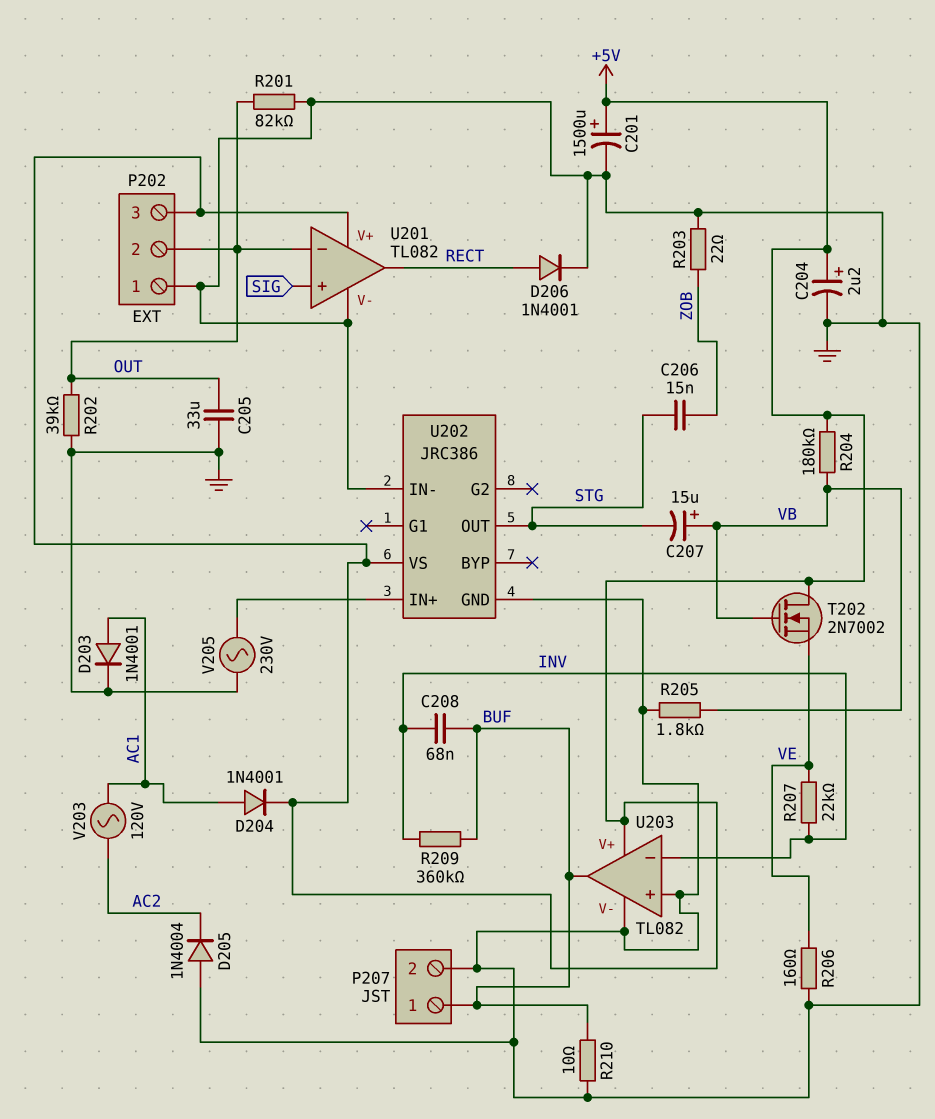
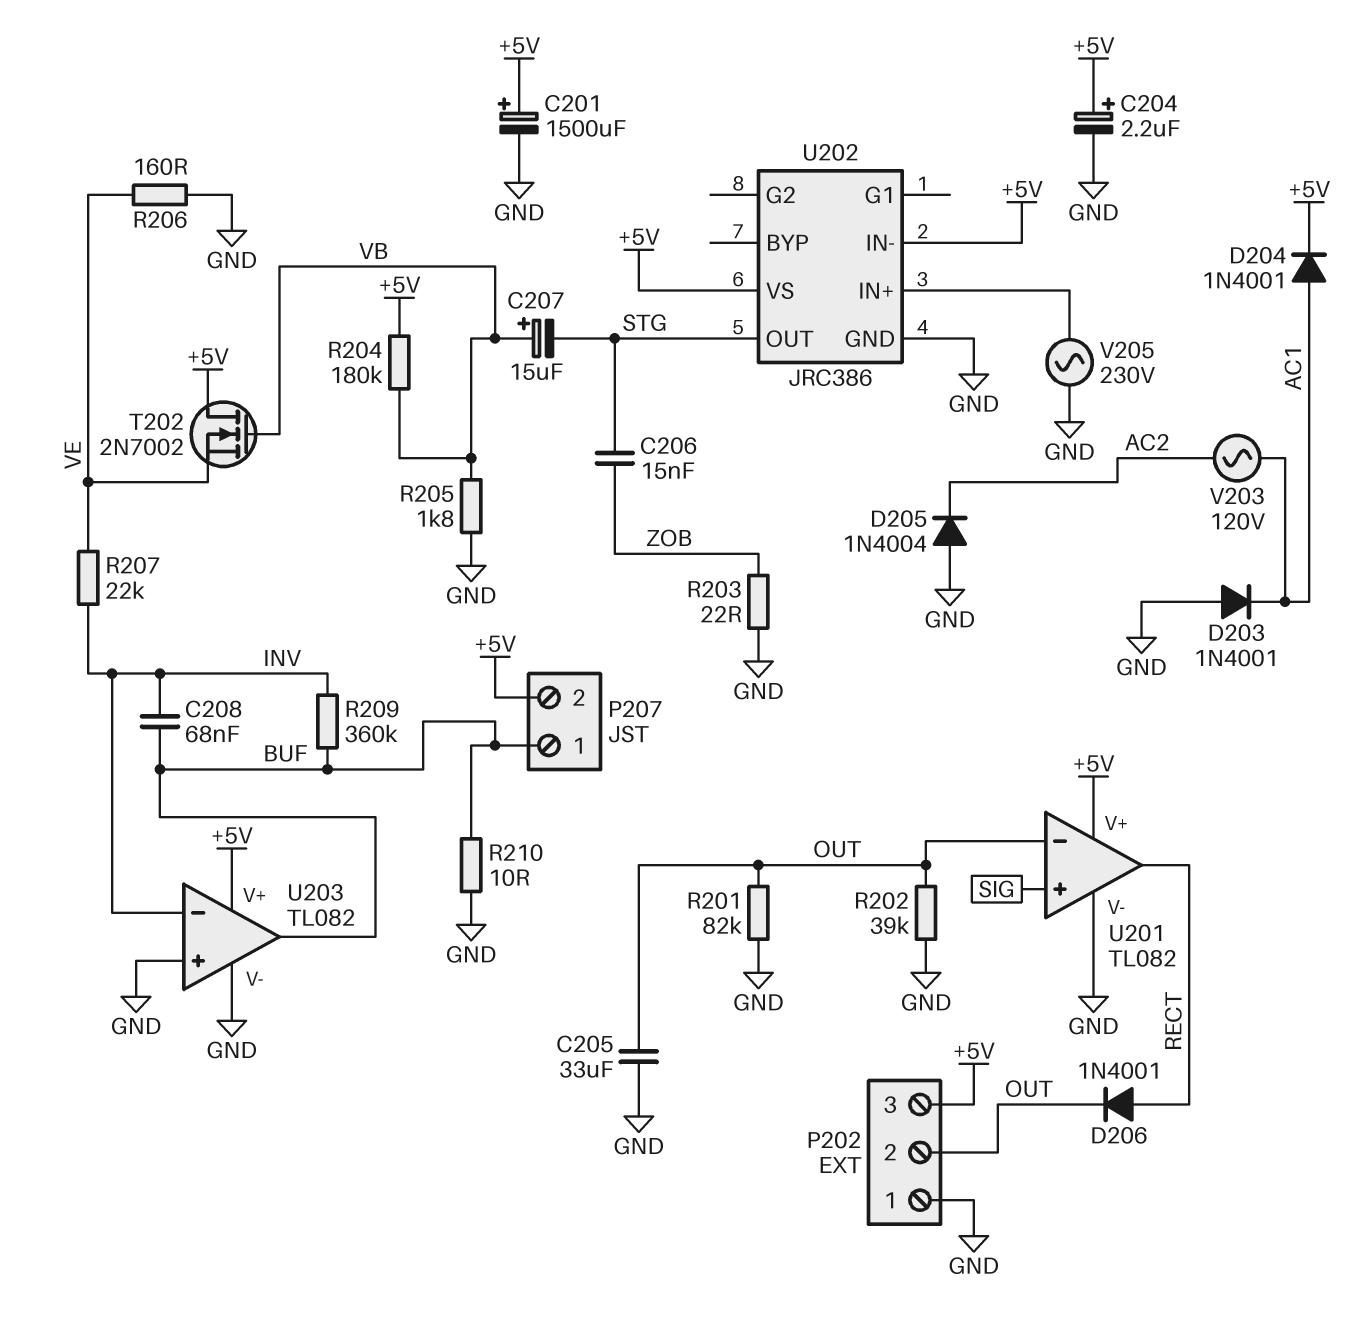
D203: diode 1N4001 (A AC1, K GND) -> diode 1N4001 (A GND, K AC1)
D206: diode 1N4001 (A RECT, K GND) -> diode 1N4001 (A RECT, K OUT)
P207 pin 2: GND -> +5V
U202 pin IN-: GND -> +5V

